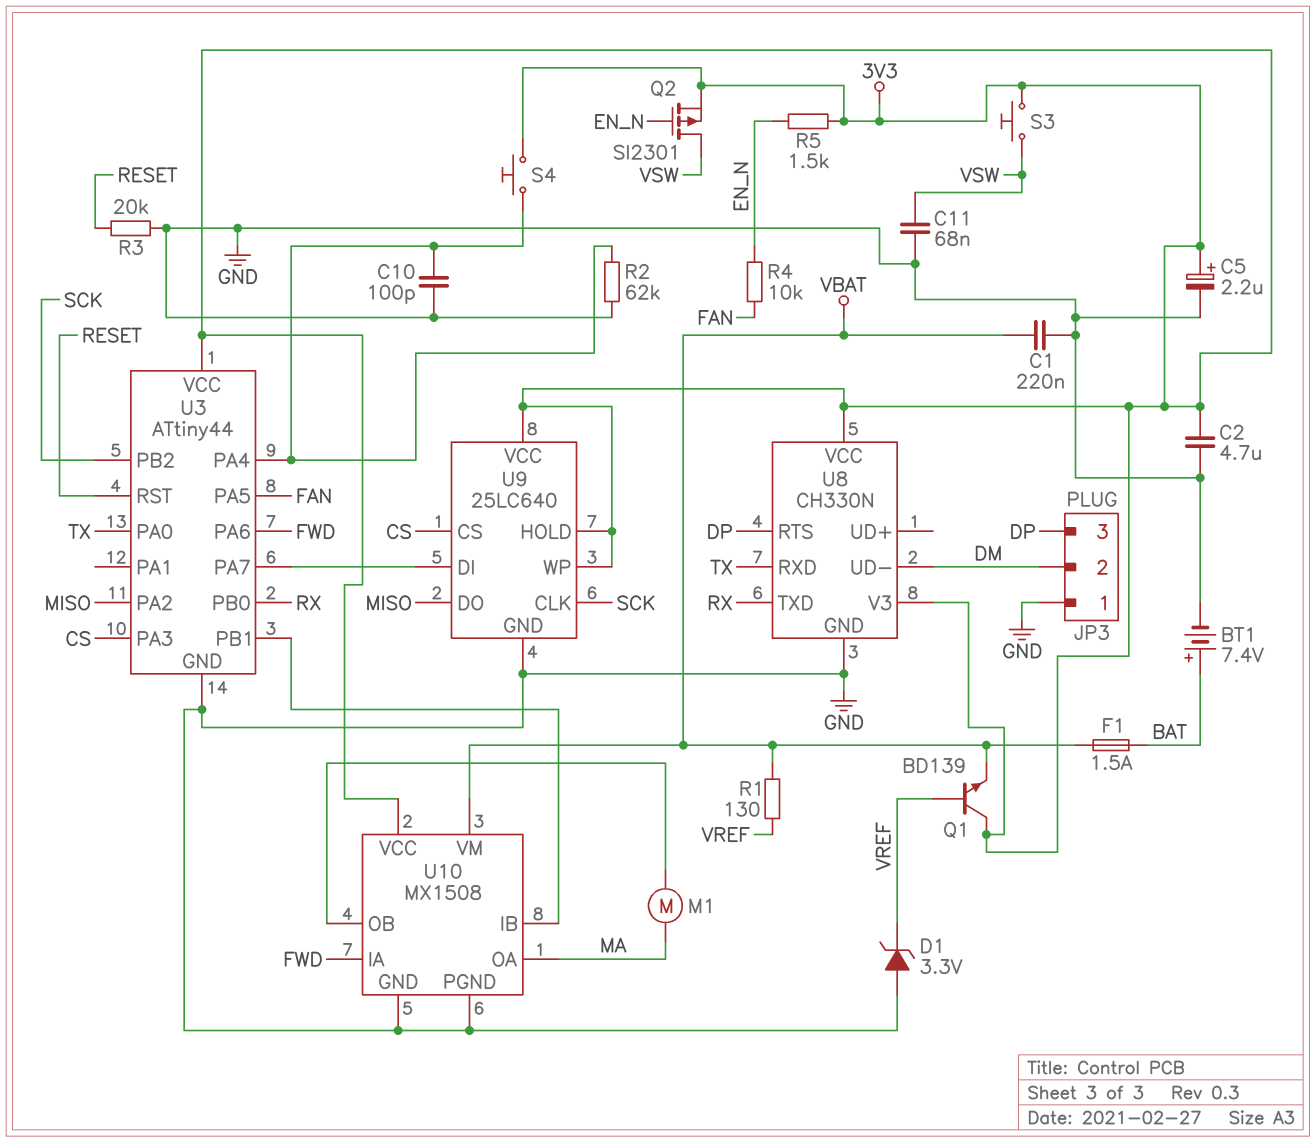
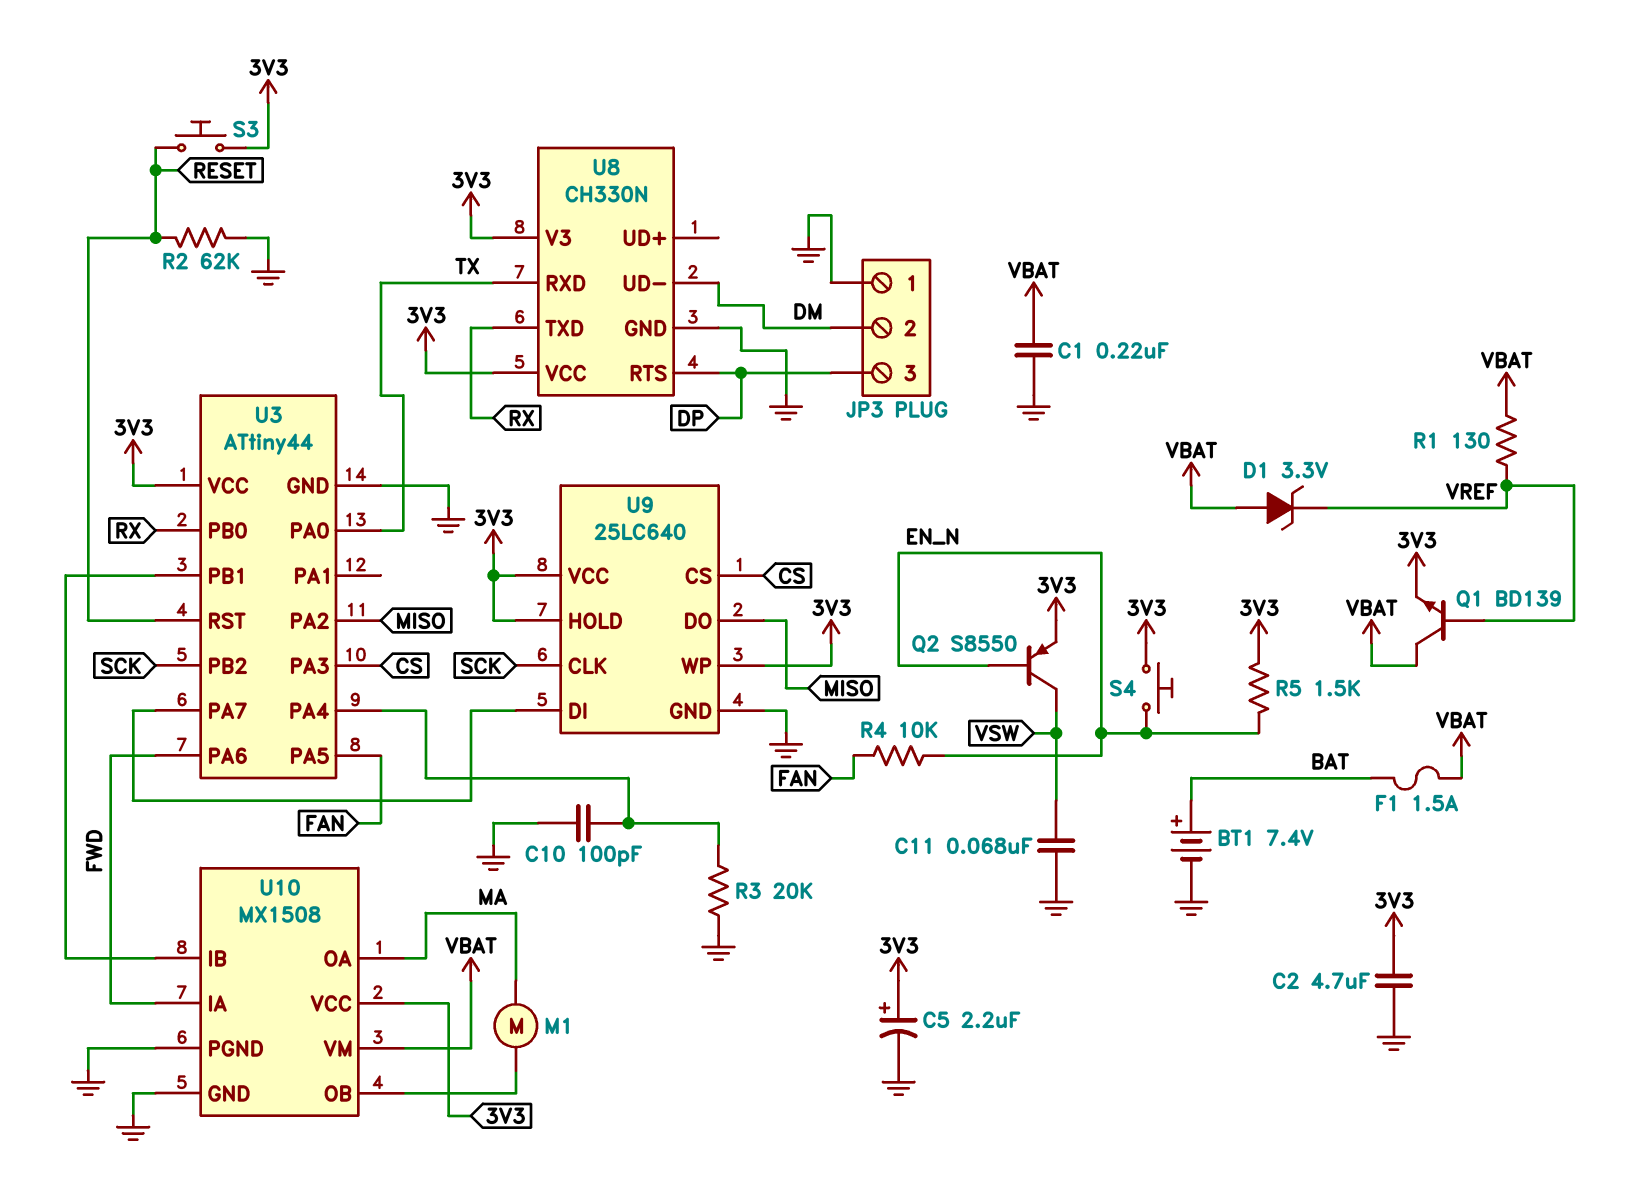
D1: zener 3.3V (A GND, K VREF) -> zener 3.3V (A VBAT, K VREF)
Q1: NPN BD139 (B VREF, C 3V3, E VBAT) -> NPN BD139 (B VREF, C VBAT, E 3V3)
Q2: PMOS SI2301 (G EN_N, D VSW, S 3V3) -> PNP S8550 (B EN_N, C VSW, E 3V3)
R2: 62k (GND, U3/PA4) -> 62k (GND, RESET)
R3: 20k (GND, RESET) -> 20k (GND, U3/PA4)
S3: button (3V3, VSW) -> button (3V3, RESET)
S4: button (3V3, U3/PA4) -> button (3V3, EN_N)

